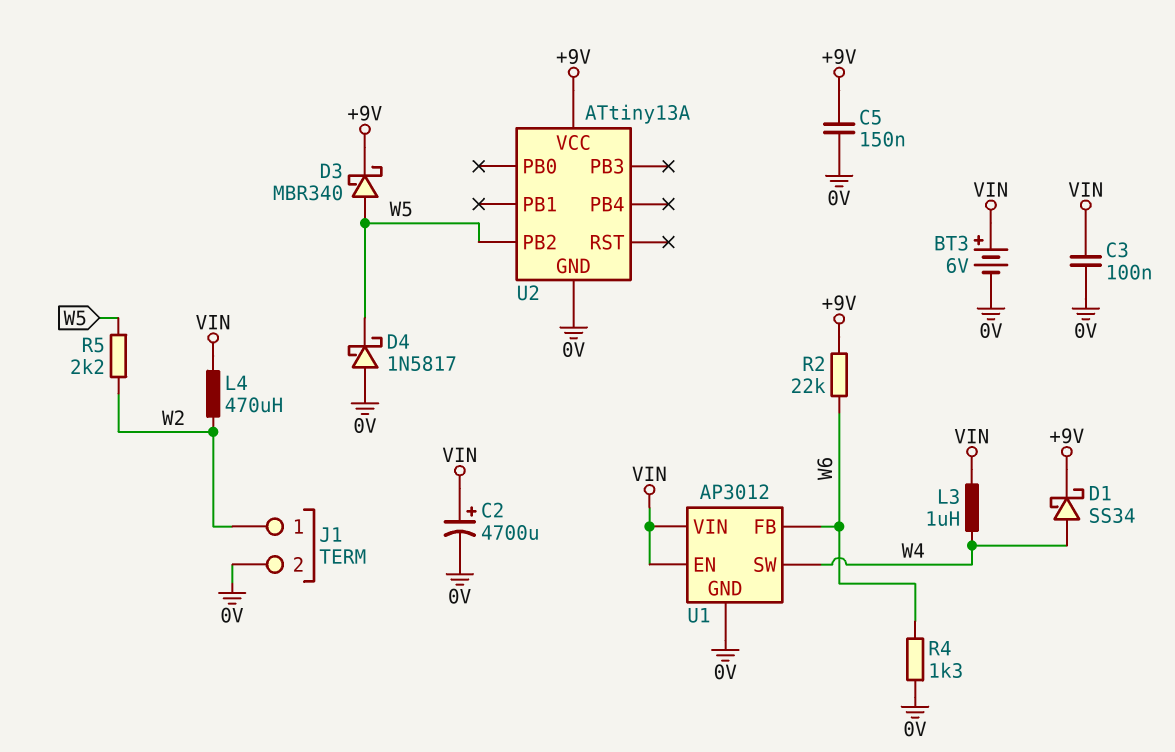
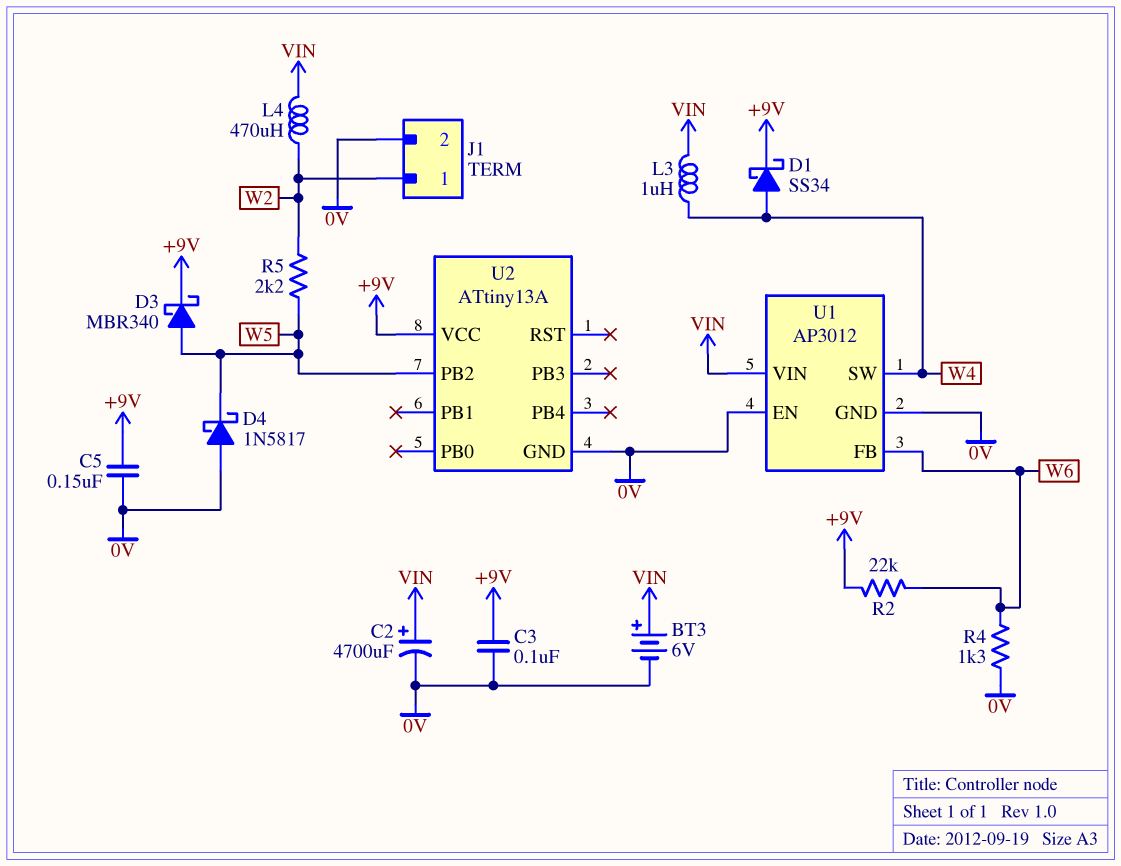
C3: 100nF (0V, VIN) -> 100nF (+9V, 0V)
U1 pin EN: VIN -> 0V

